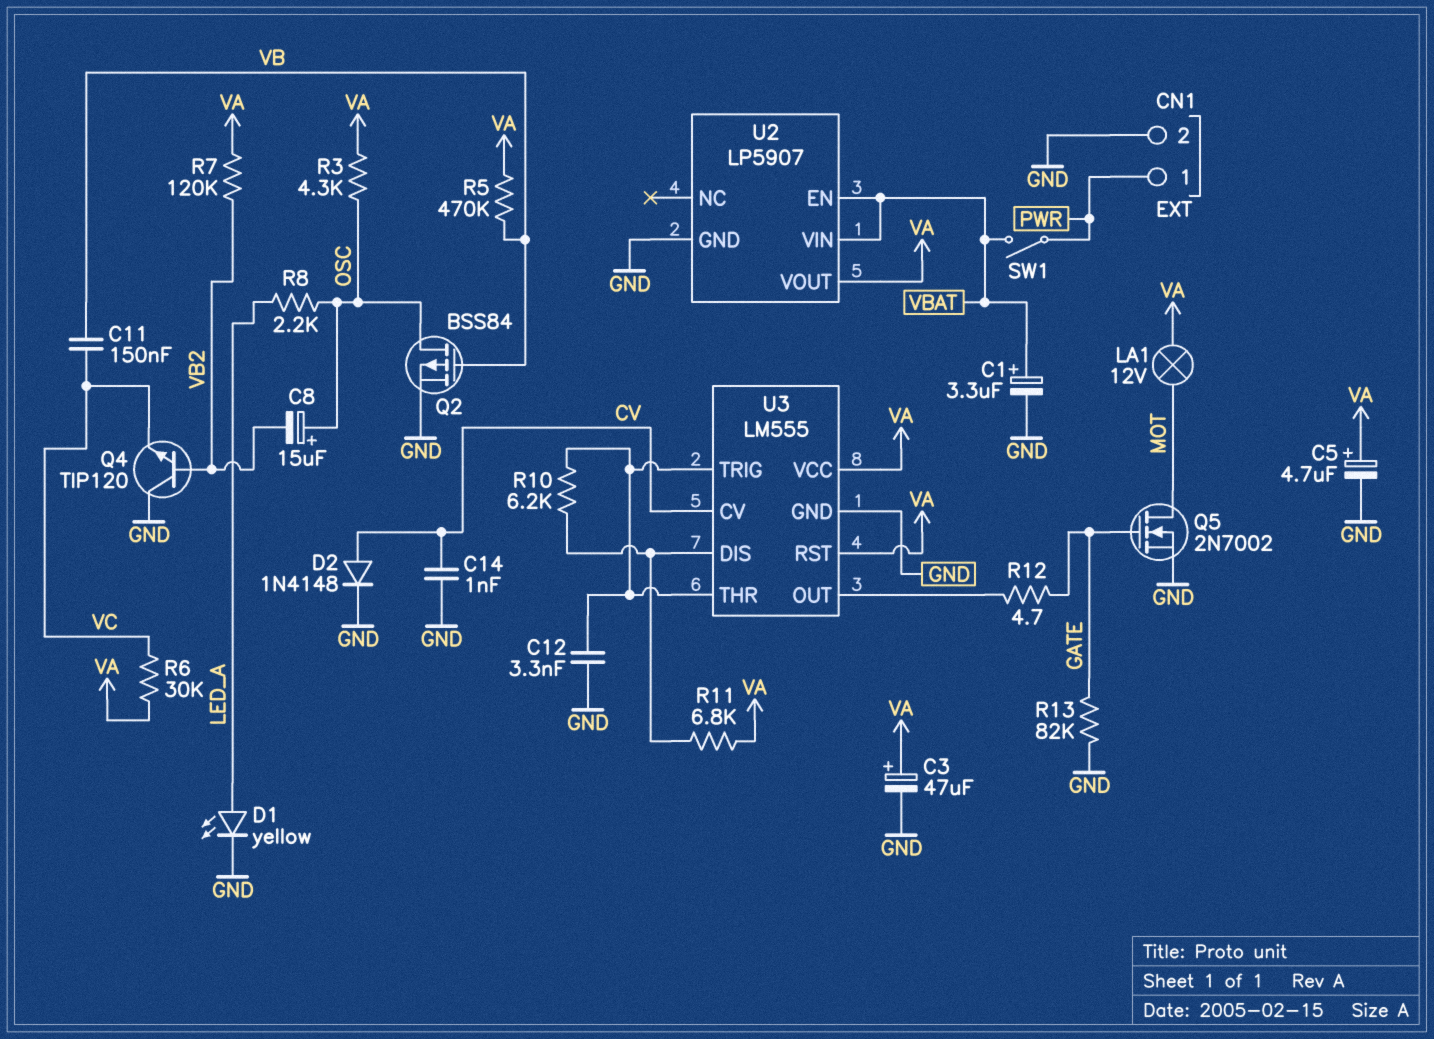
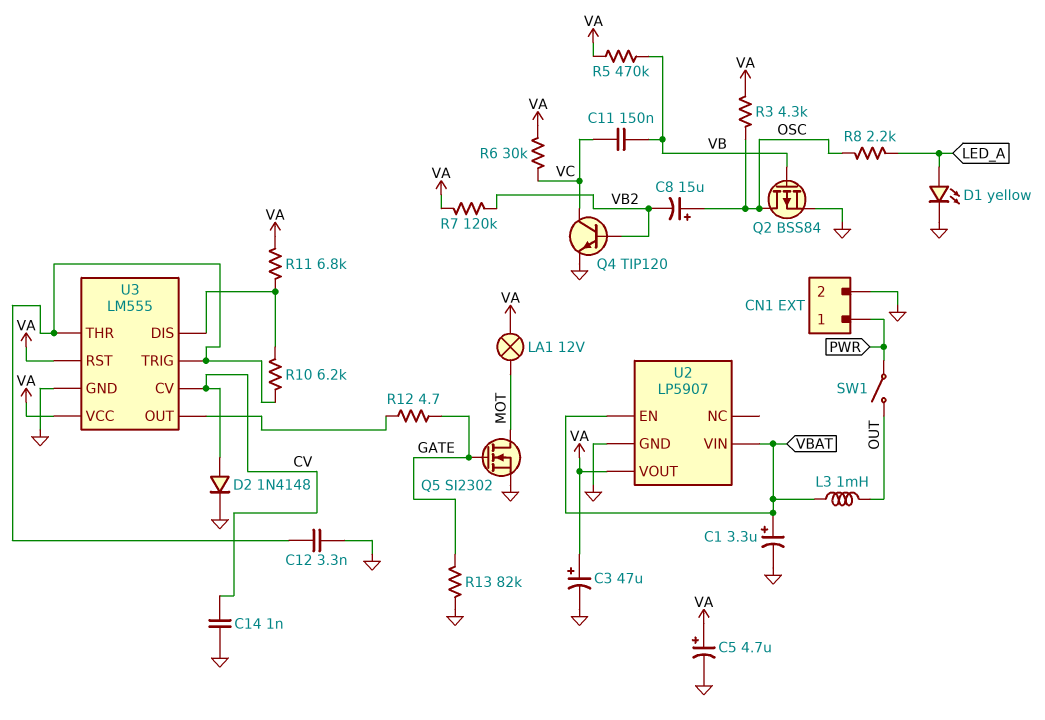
L3: none -> 1mH (OUT, VBAT)
Q4: NPN TIP120 (B VB2, C GND, E VC) -> NPN TIP120 (B VB2, C VC, E GND)
Q5: NMOS 2N7002 (G GATE, D MOT, S GND) -> NMOS SI2302 (G GATE, D MOT, S GND)
SW1: switch (PWR, VBAT) -> switch (OUT, PWR)

